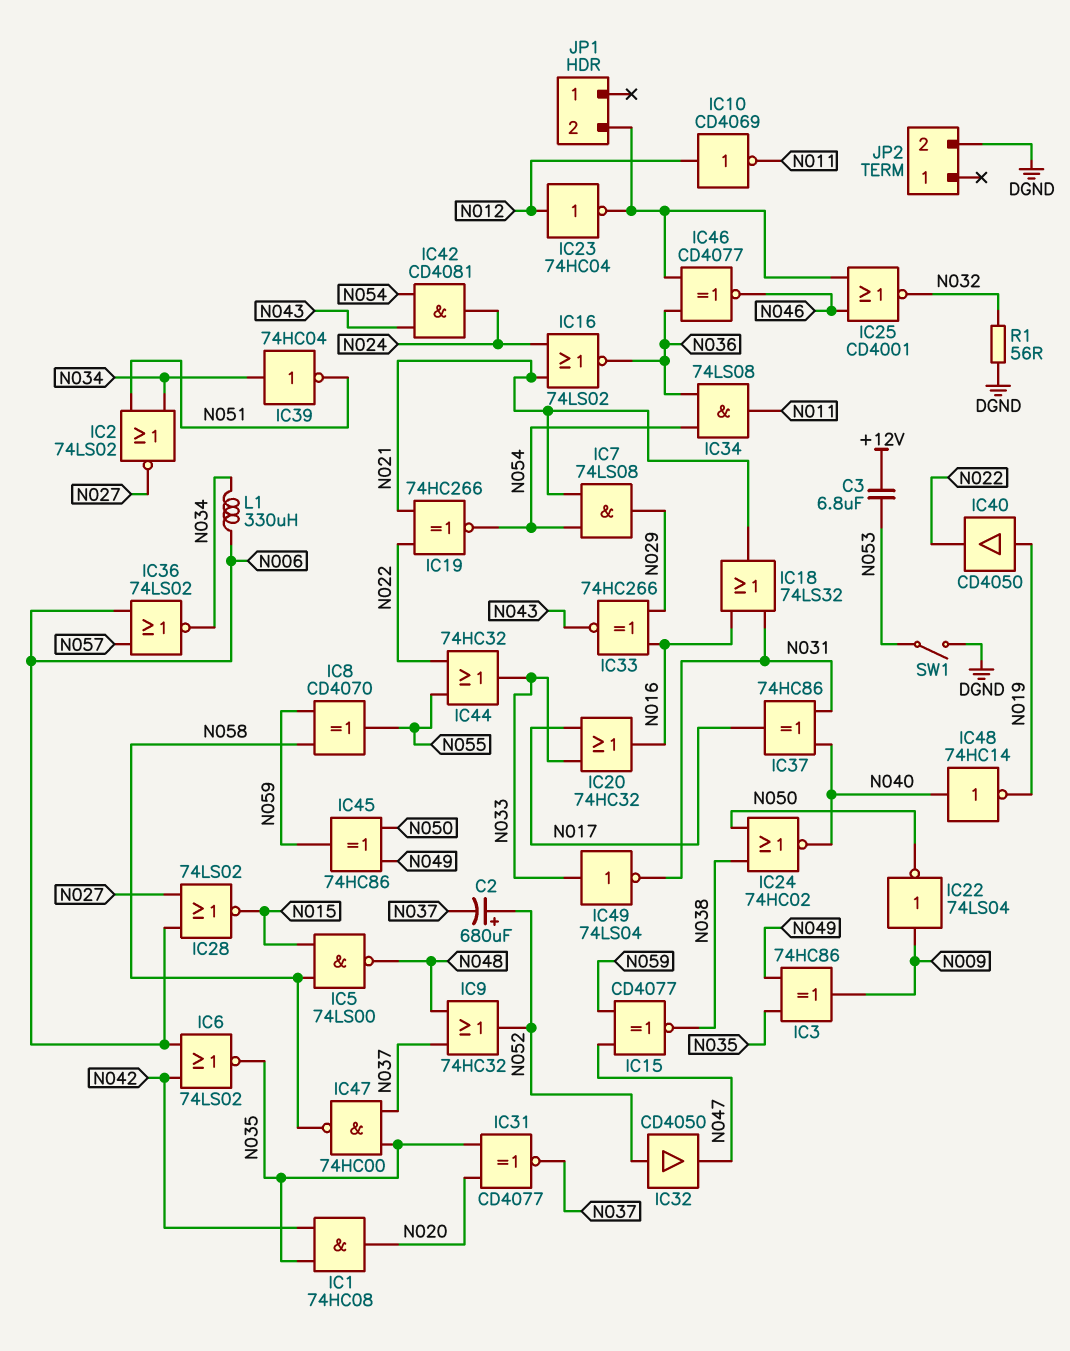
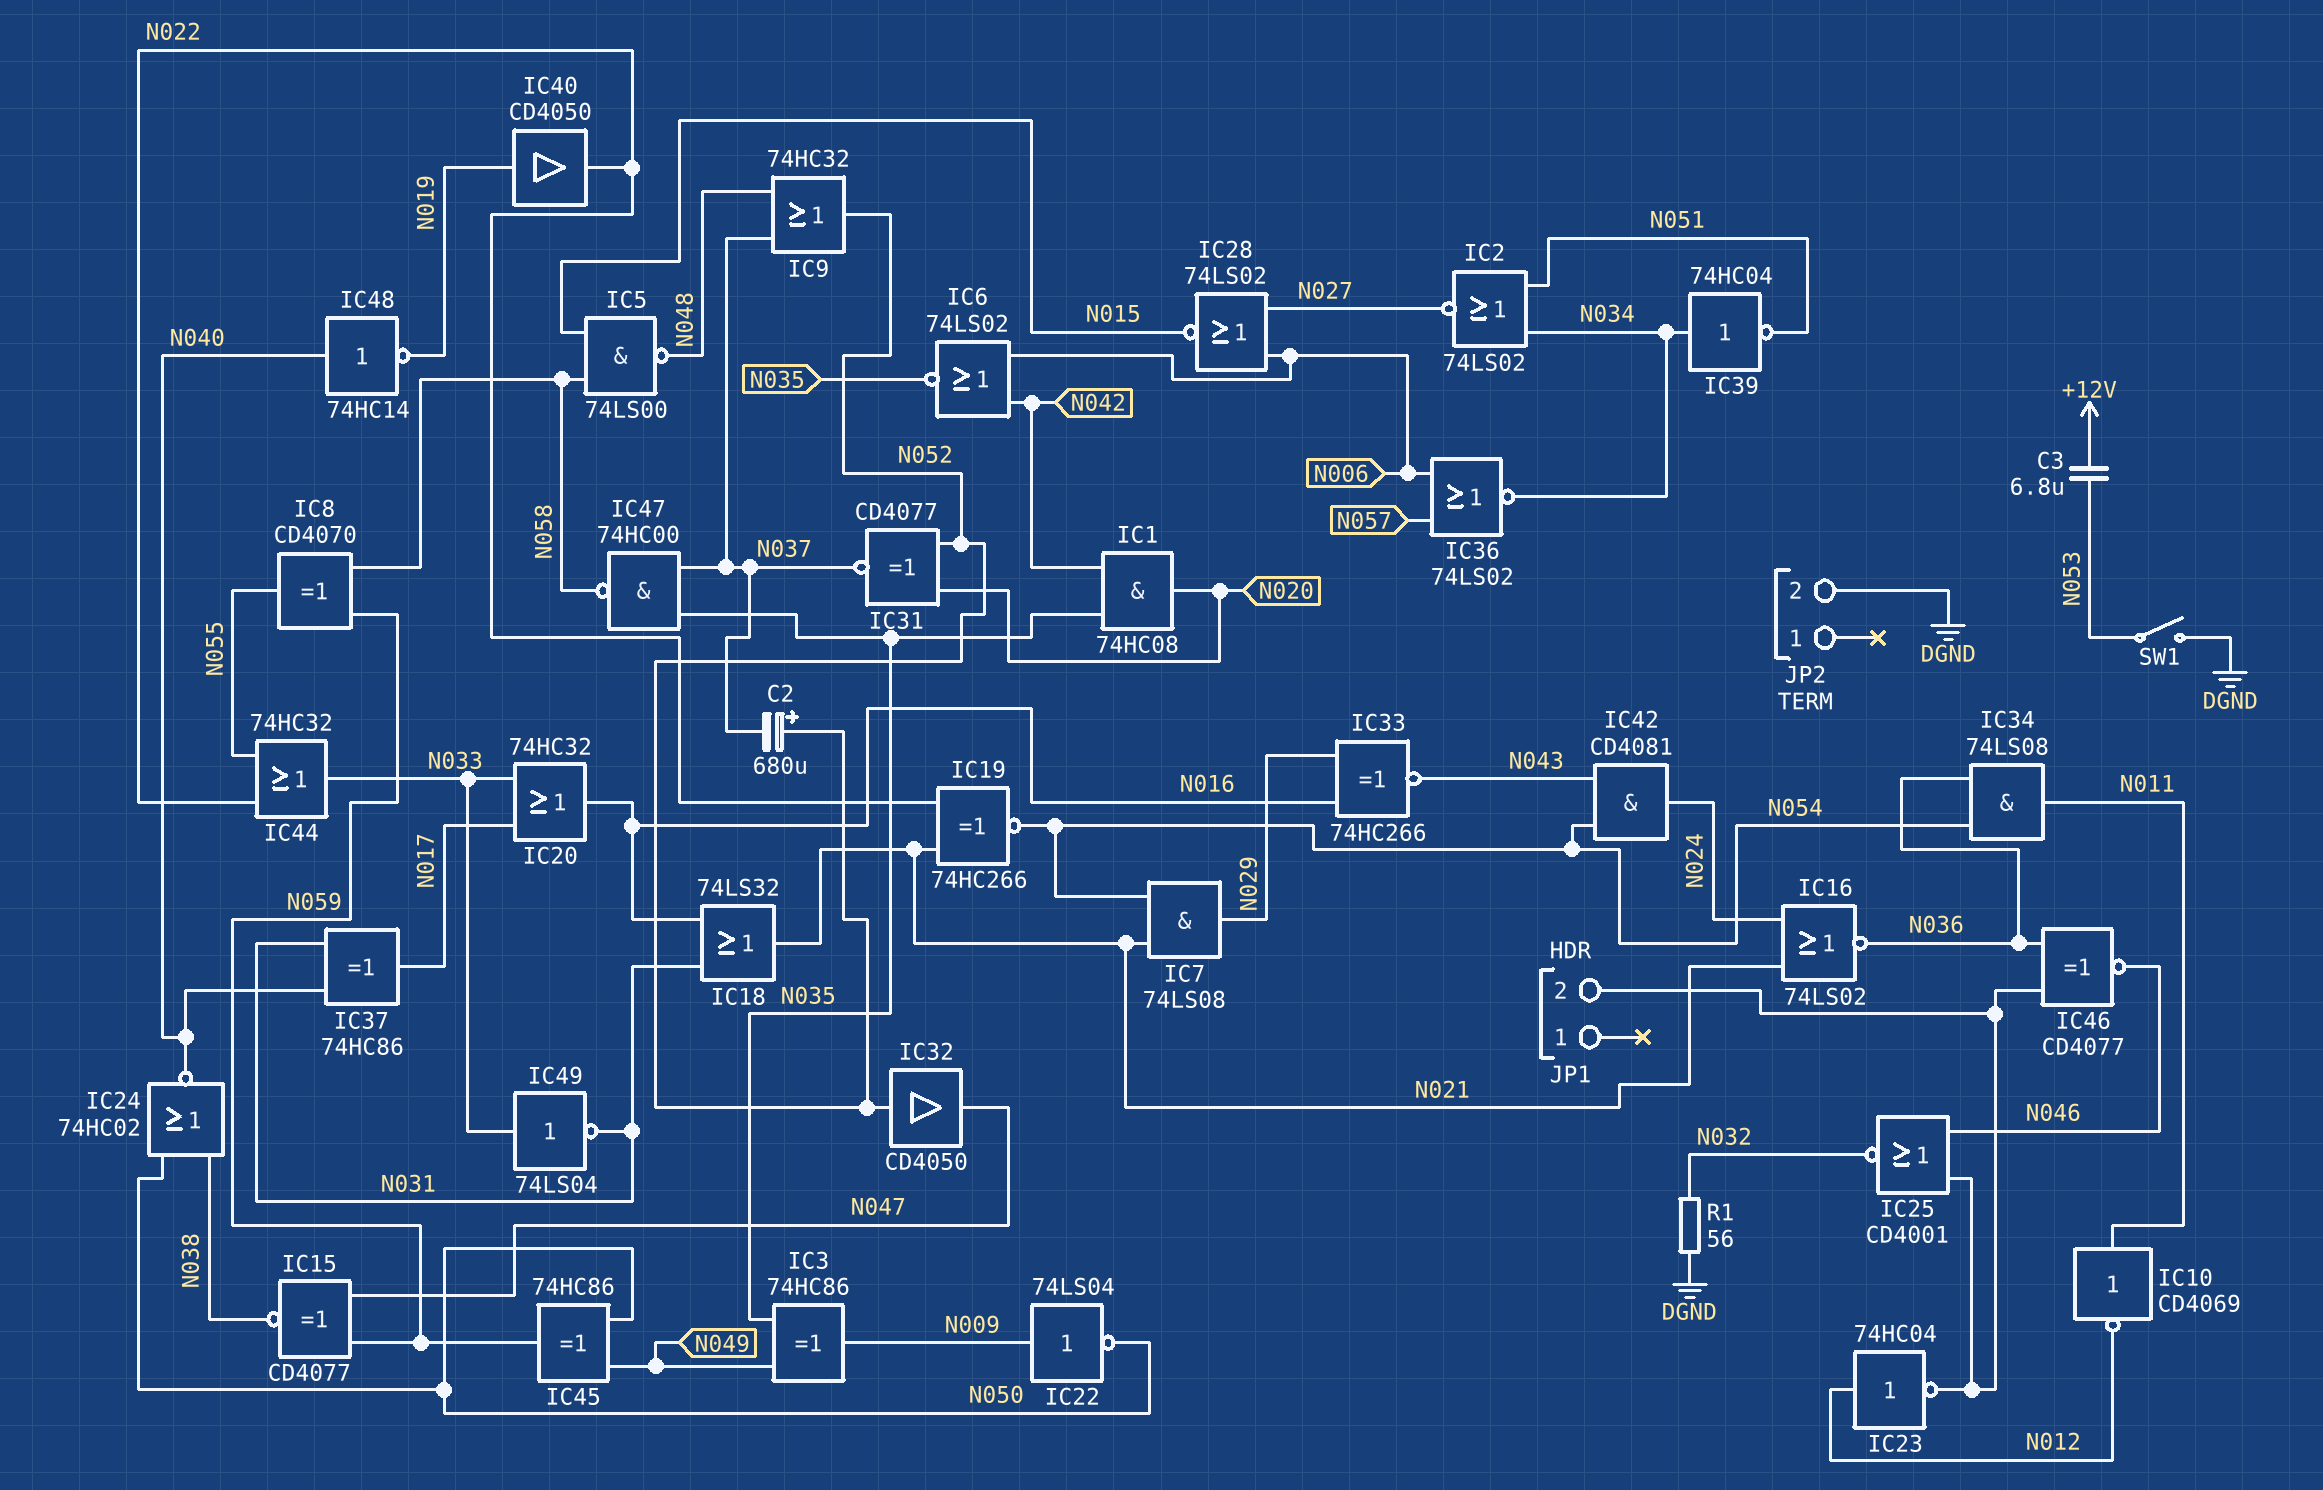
IC10: NOT CD4069 (in N012, out N011) -> NOT CD4069 (in N011, out N012)
IC31: XNOR CD4077 (in N020, in N035, out N037) -> XNOR CD4077 (in N020, in N052, out N037)
L1: 330uH (N006, N034) -> none

